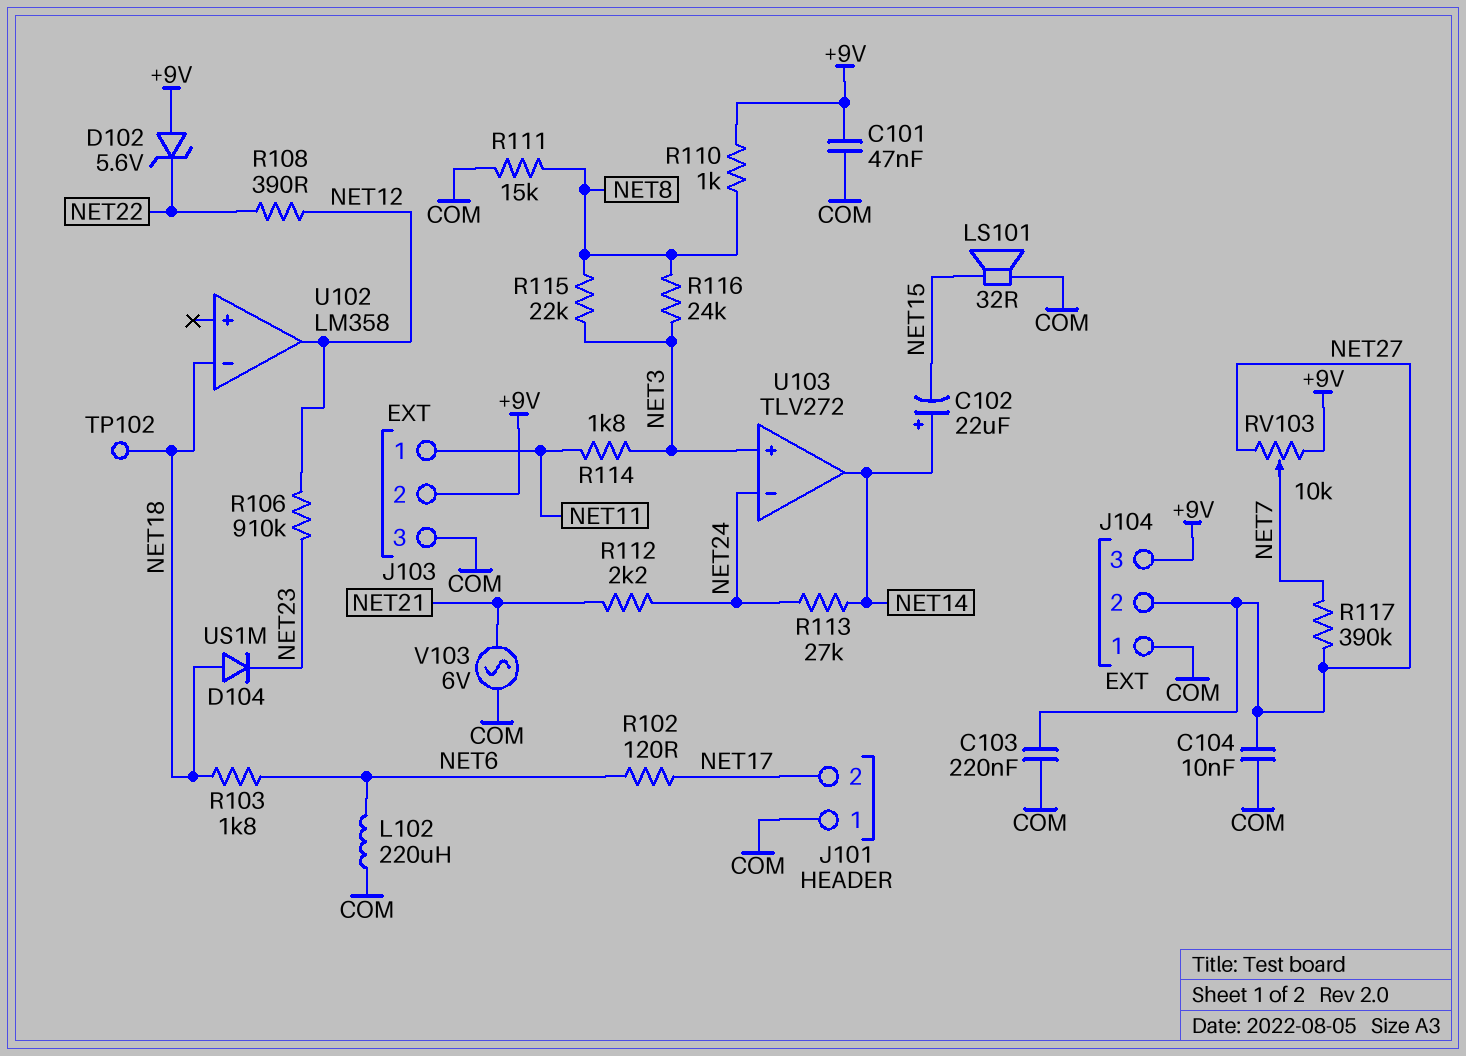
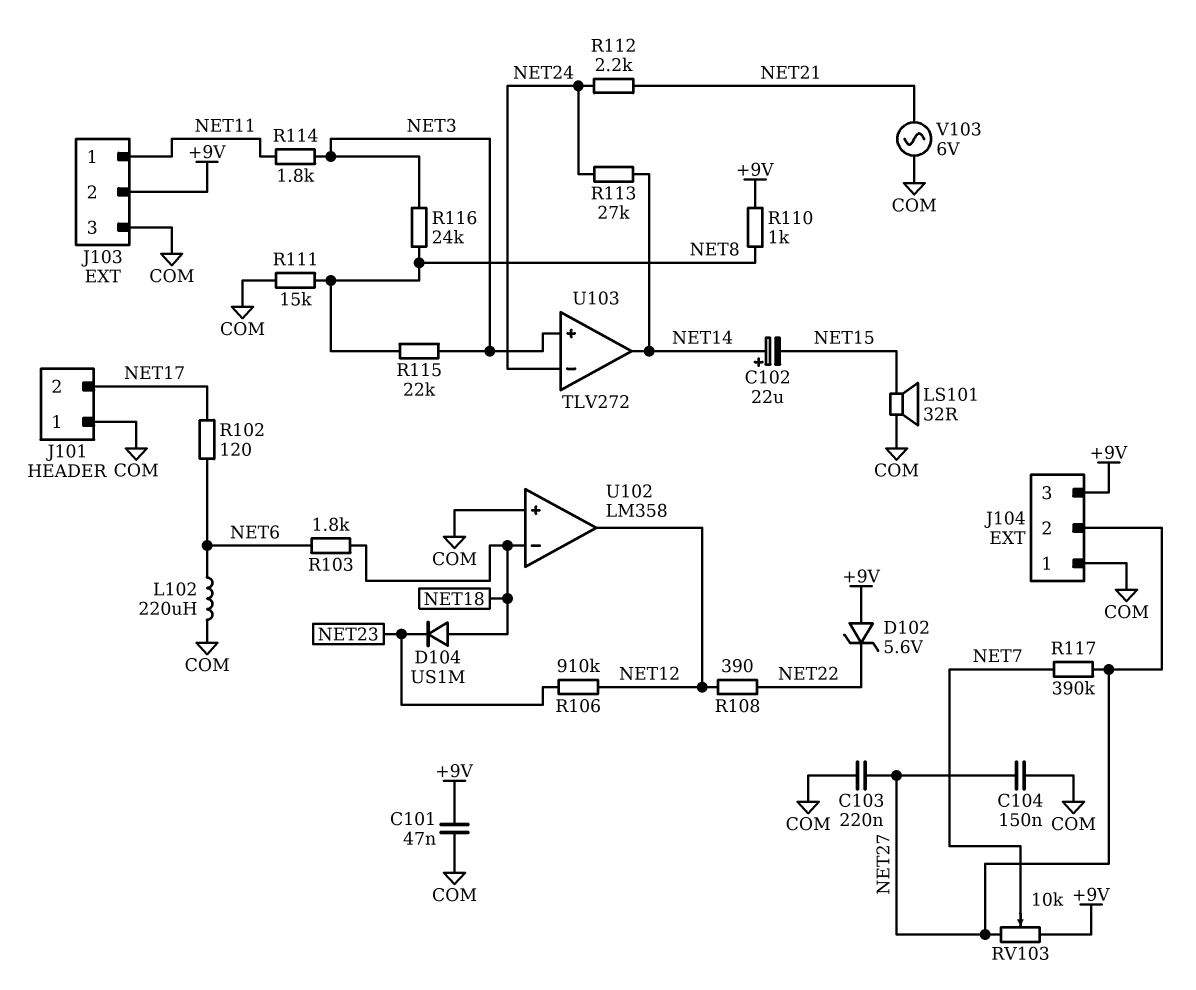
C104: 10nF (COM, NET27) -> 150nF (COM, NET27)
TP102: test point (NET18) -> none
U102 pin in+: none -> COM

